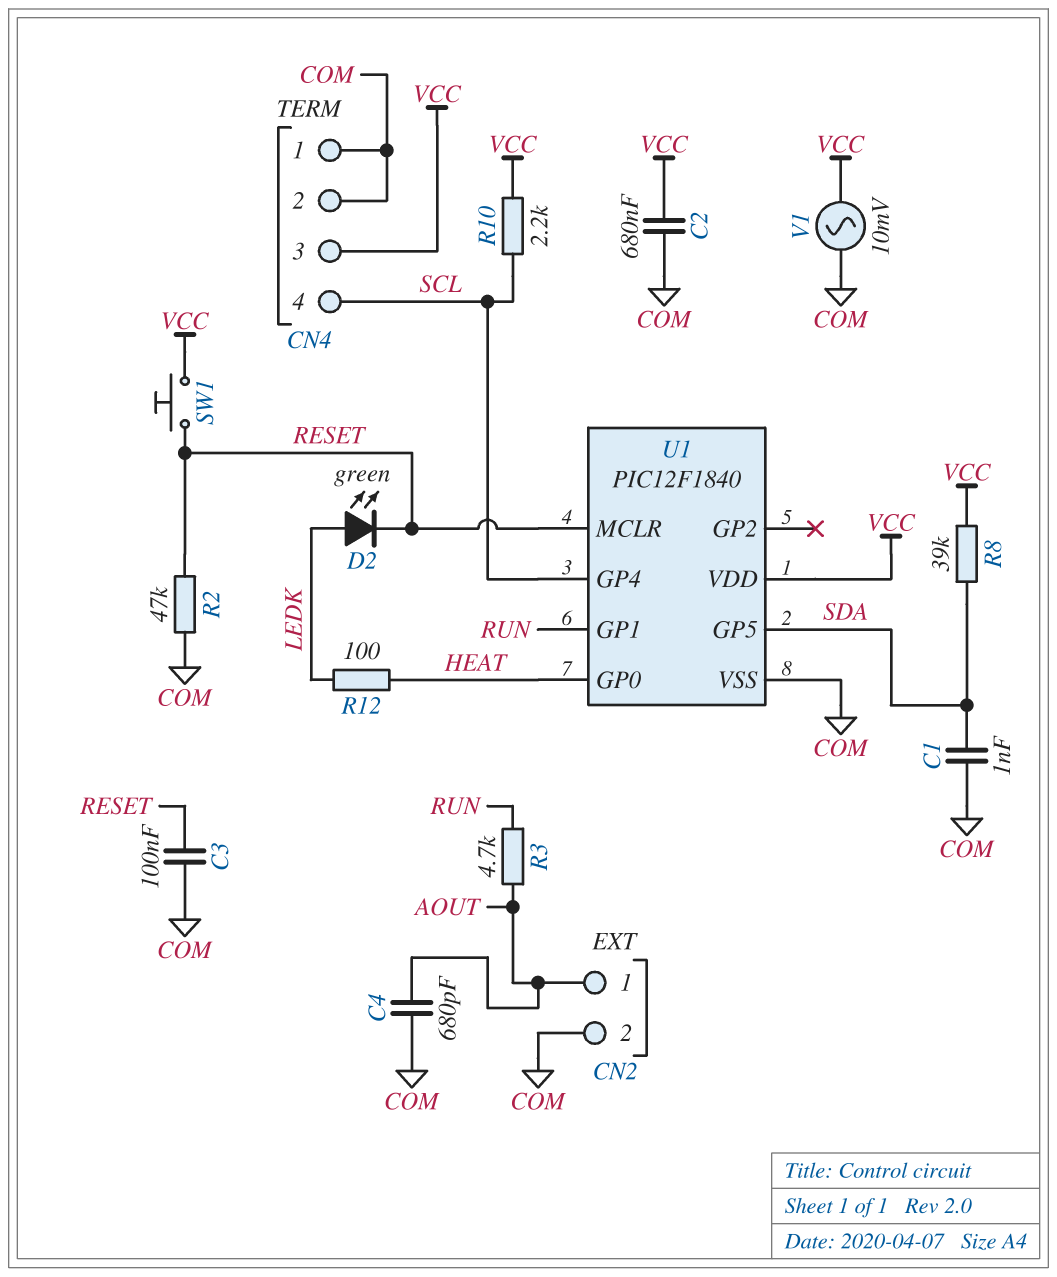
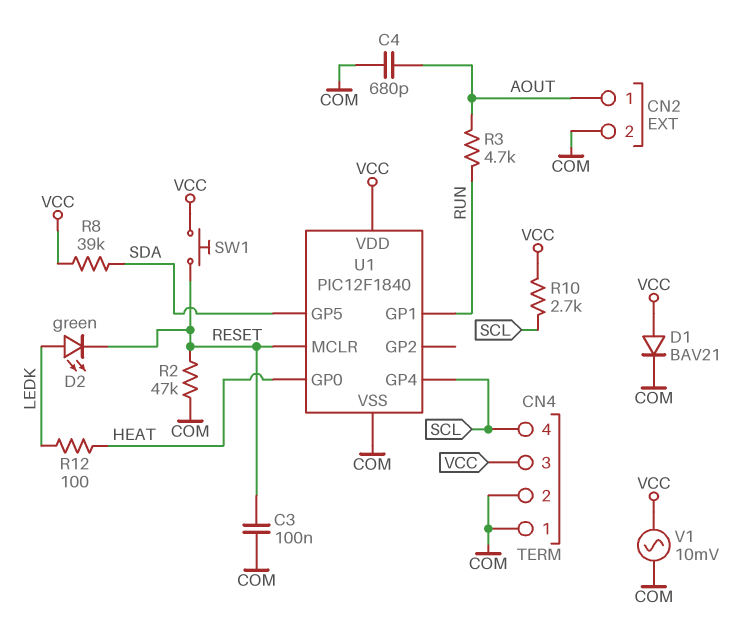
C1: 1nF (COM, SDA) -> none
C2: 680nF (COM, VCC) -> none
D1: none -> diode BAV21 (A VCC, K COM)
R10: 2.2k (SCL, VCC) -> 2.7k (SCL, VCC)

